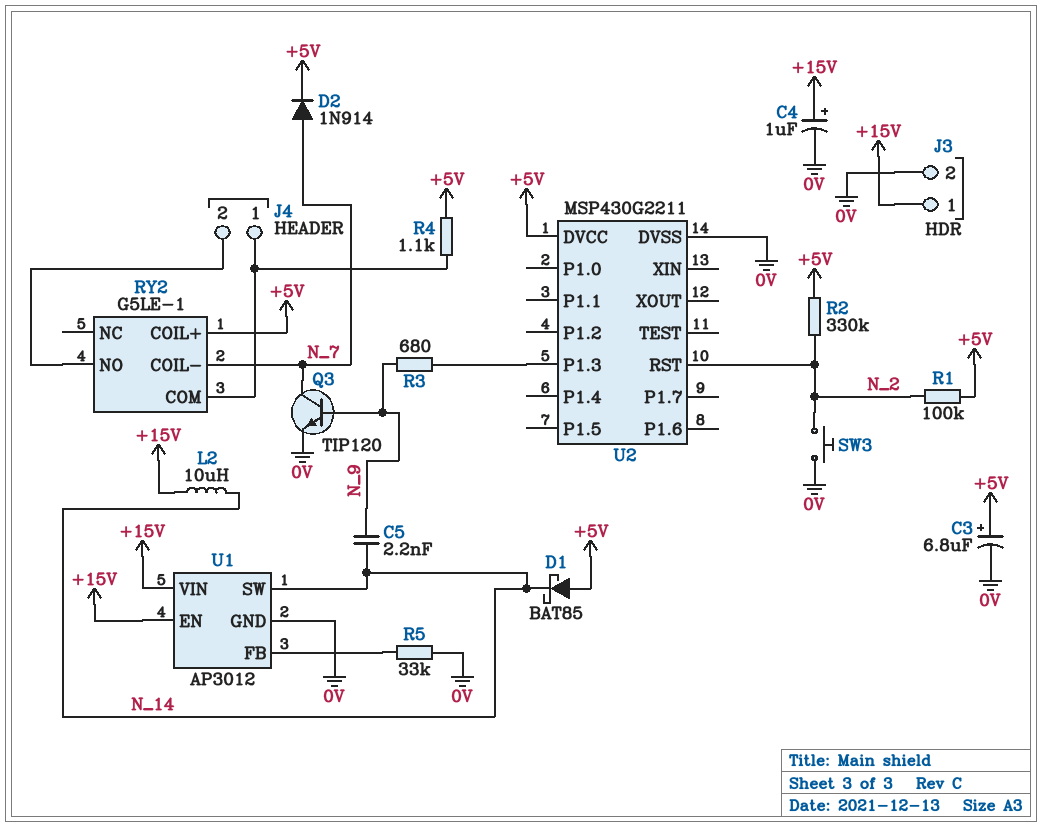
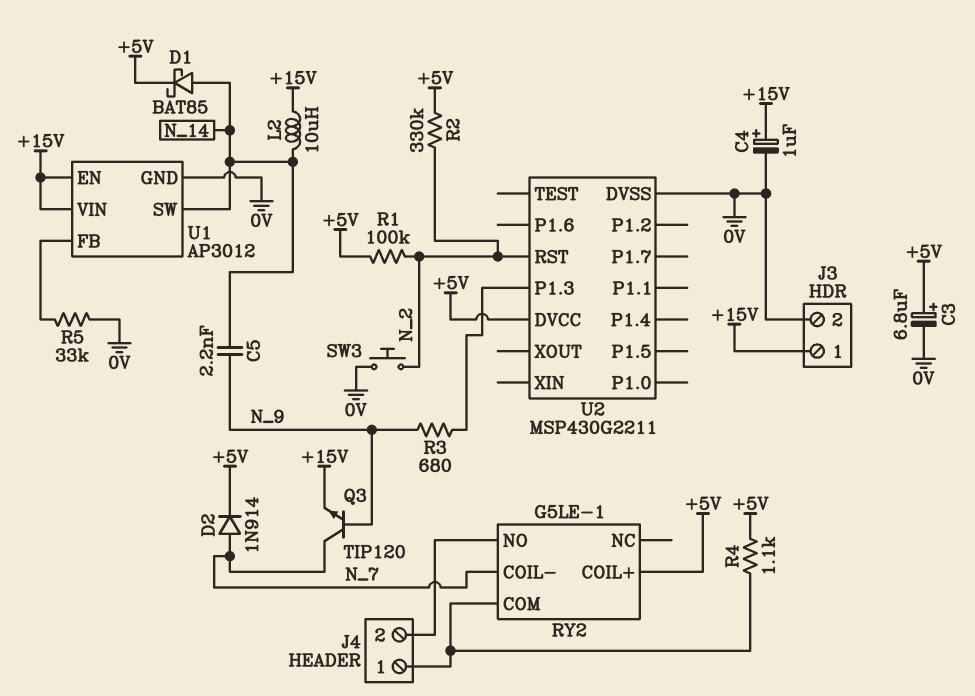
D1: schottky BAT85 (A +5V, K N_14) -> schottky BAT85 (A N_14, K +5V)
Q3: NPN TIP120 (B N_9, C N_7, E 0V) -> NPN TIP120 (B N_9, C N_7, E +15V)

